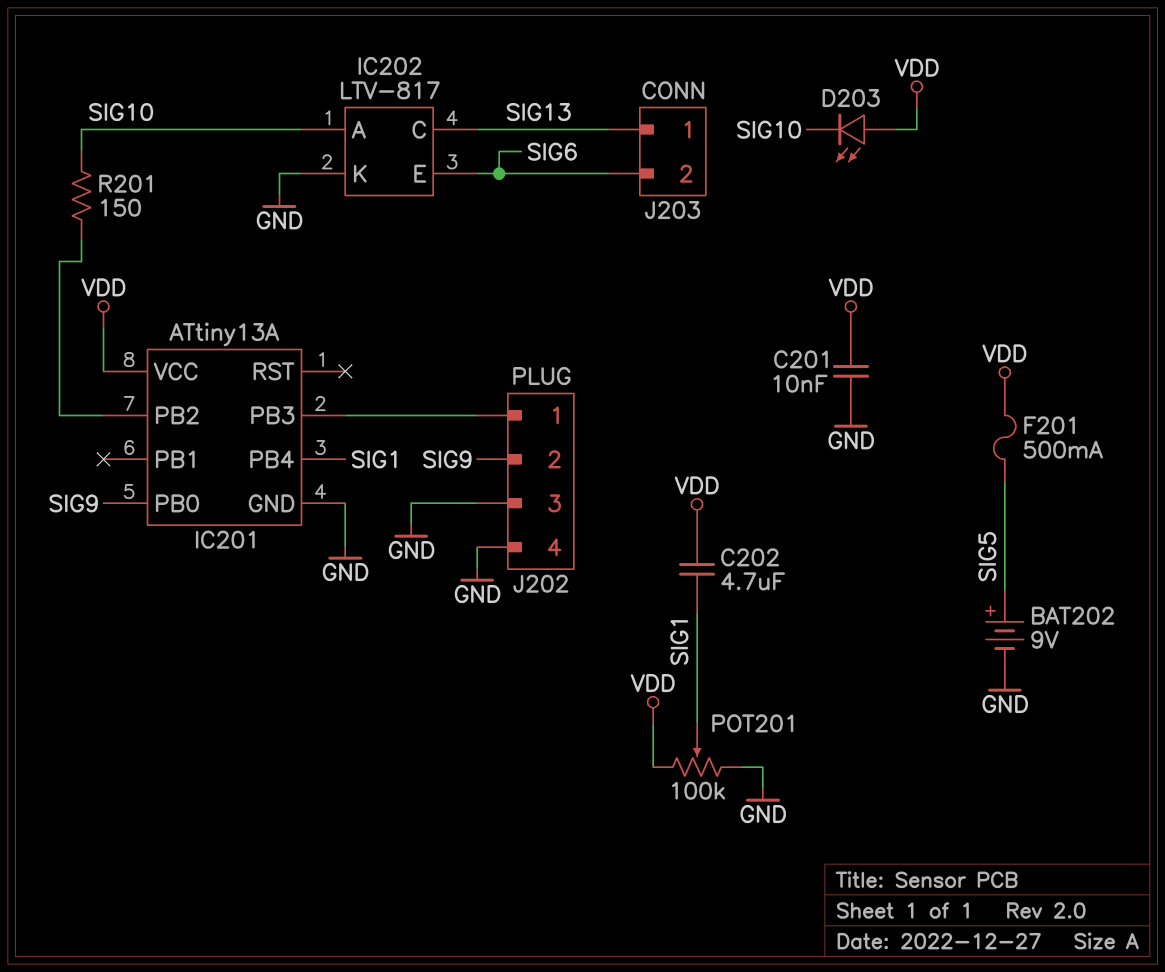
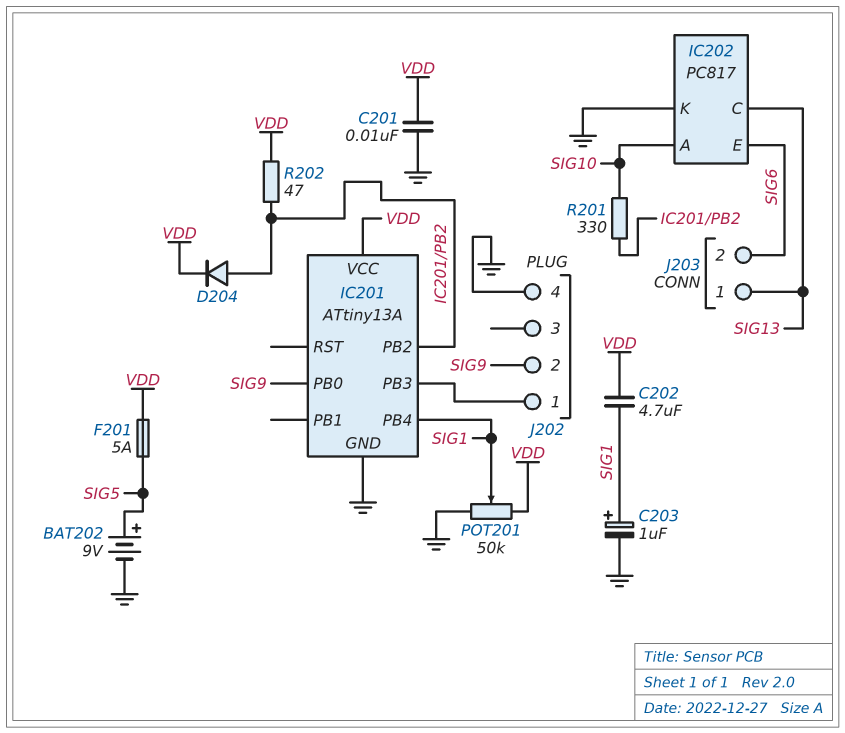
C203: none -> 1uF (plus SIG1, minus GND)
D203: LED (A VDD, K SIG10) -> none
D204: none -> diode (A IC201/PB2, K VDD)
F201: 500mA (SIG5, VDD) -> 5A (SIG5, VDD)
IC202: LTV-817 -> PC817
J202 pin 3: GND -> none
POT201: 100k (GND, VDD, wiper SIG1) -> 50k (GND, VDD, wiper SIG1)
R201: 150 (IC201/PB2, SIG10) -> 330 (IC201/PB2, SIG10)
R202: none -> 47 (IC201/PB2, VDD)

